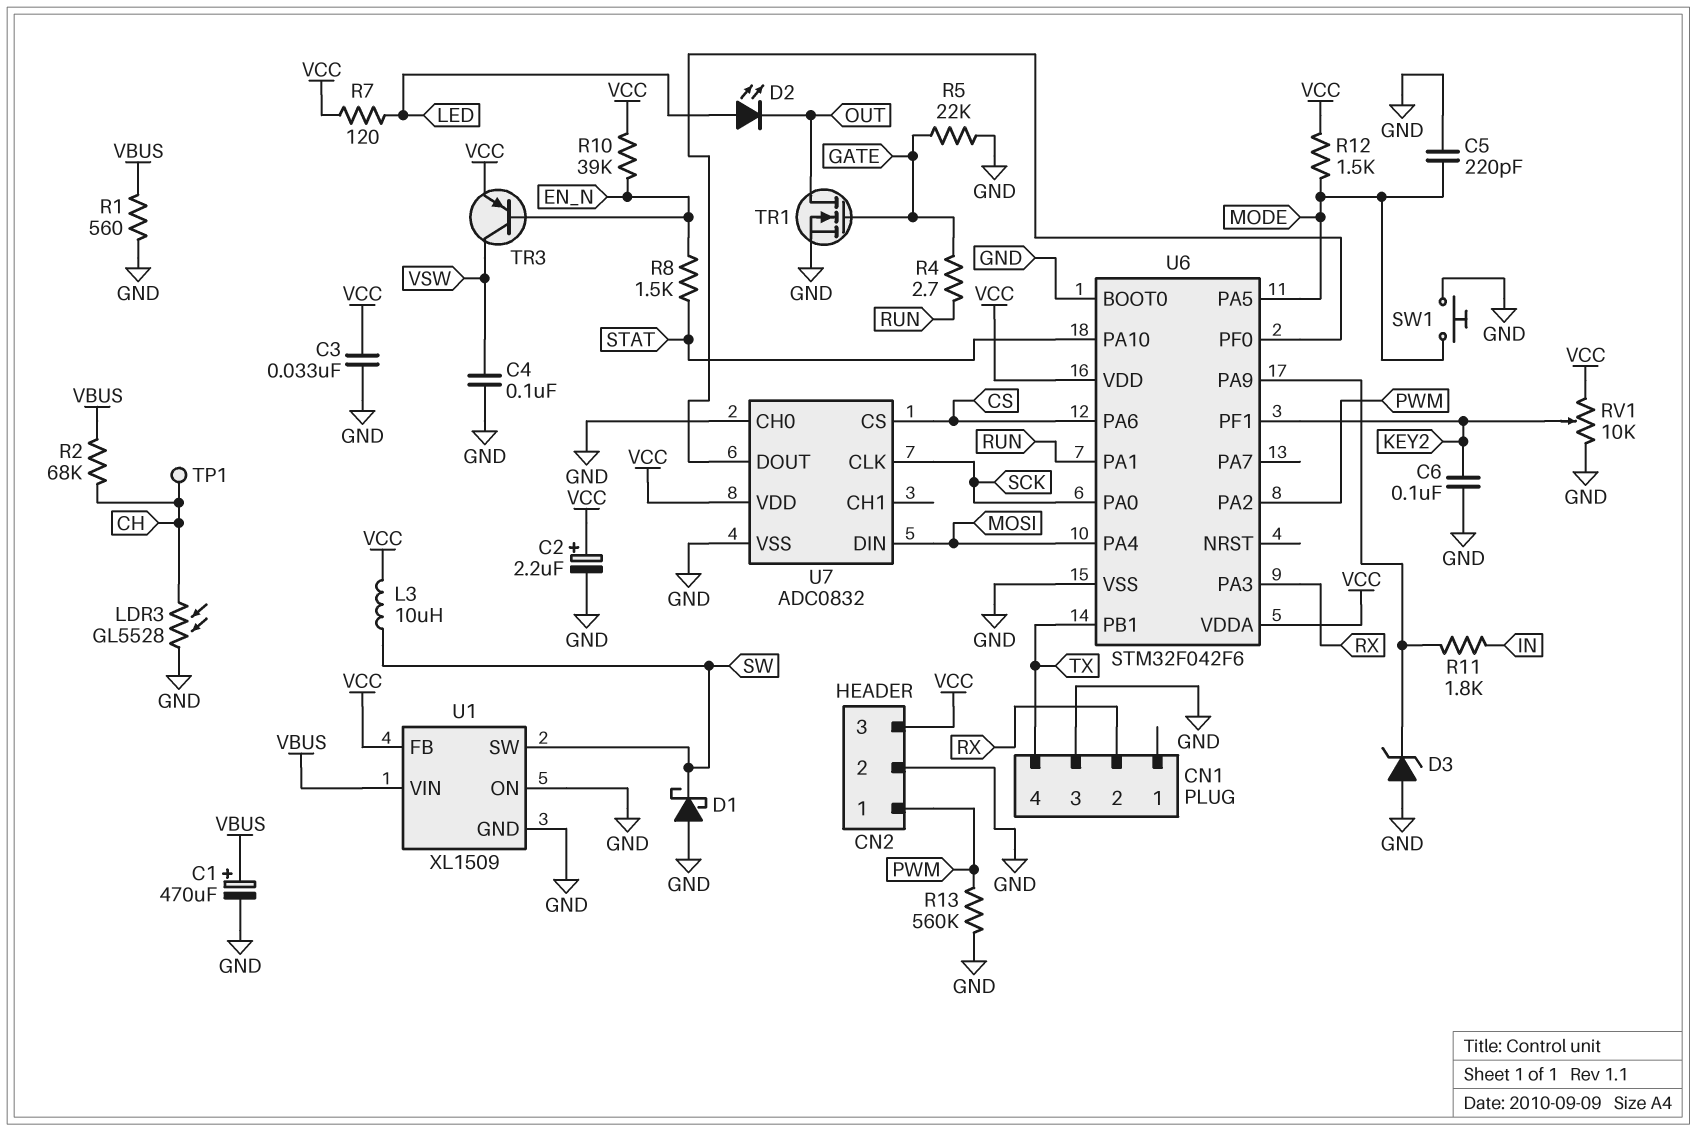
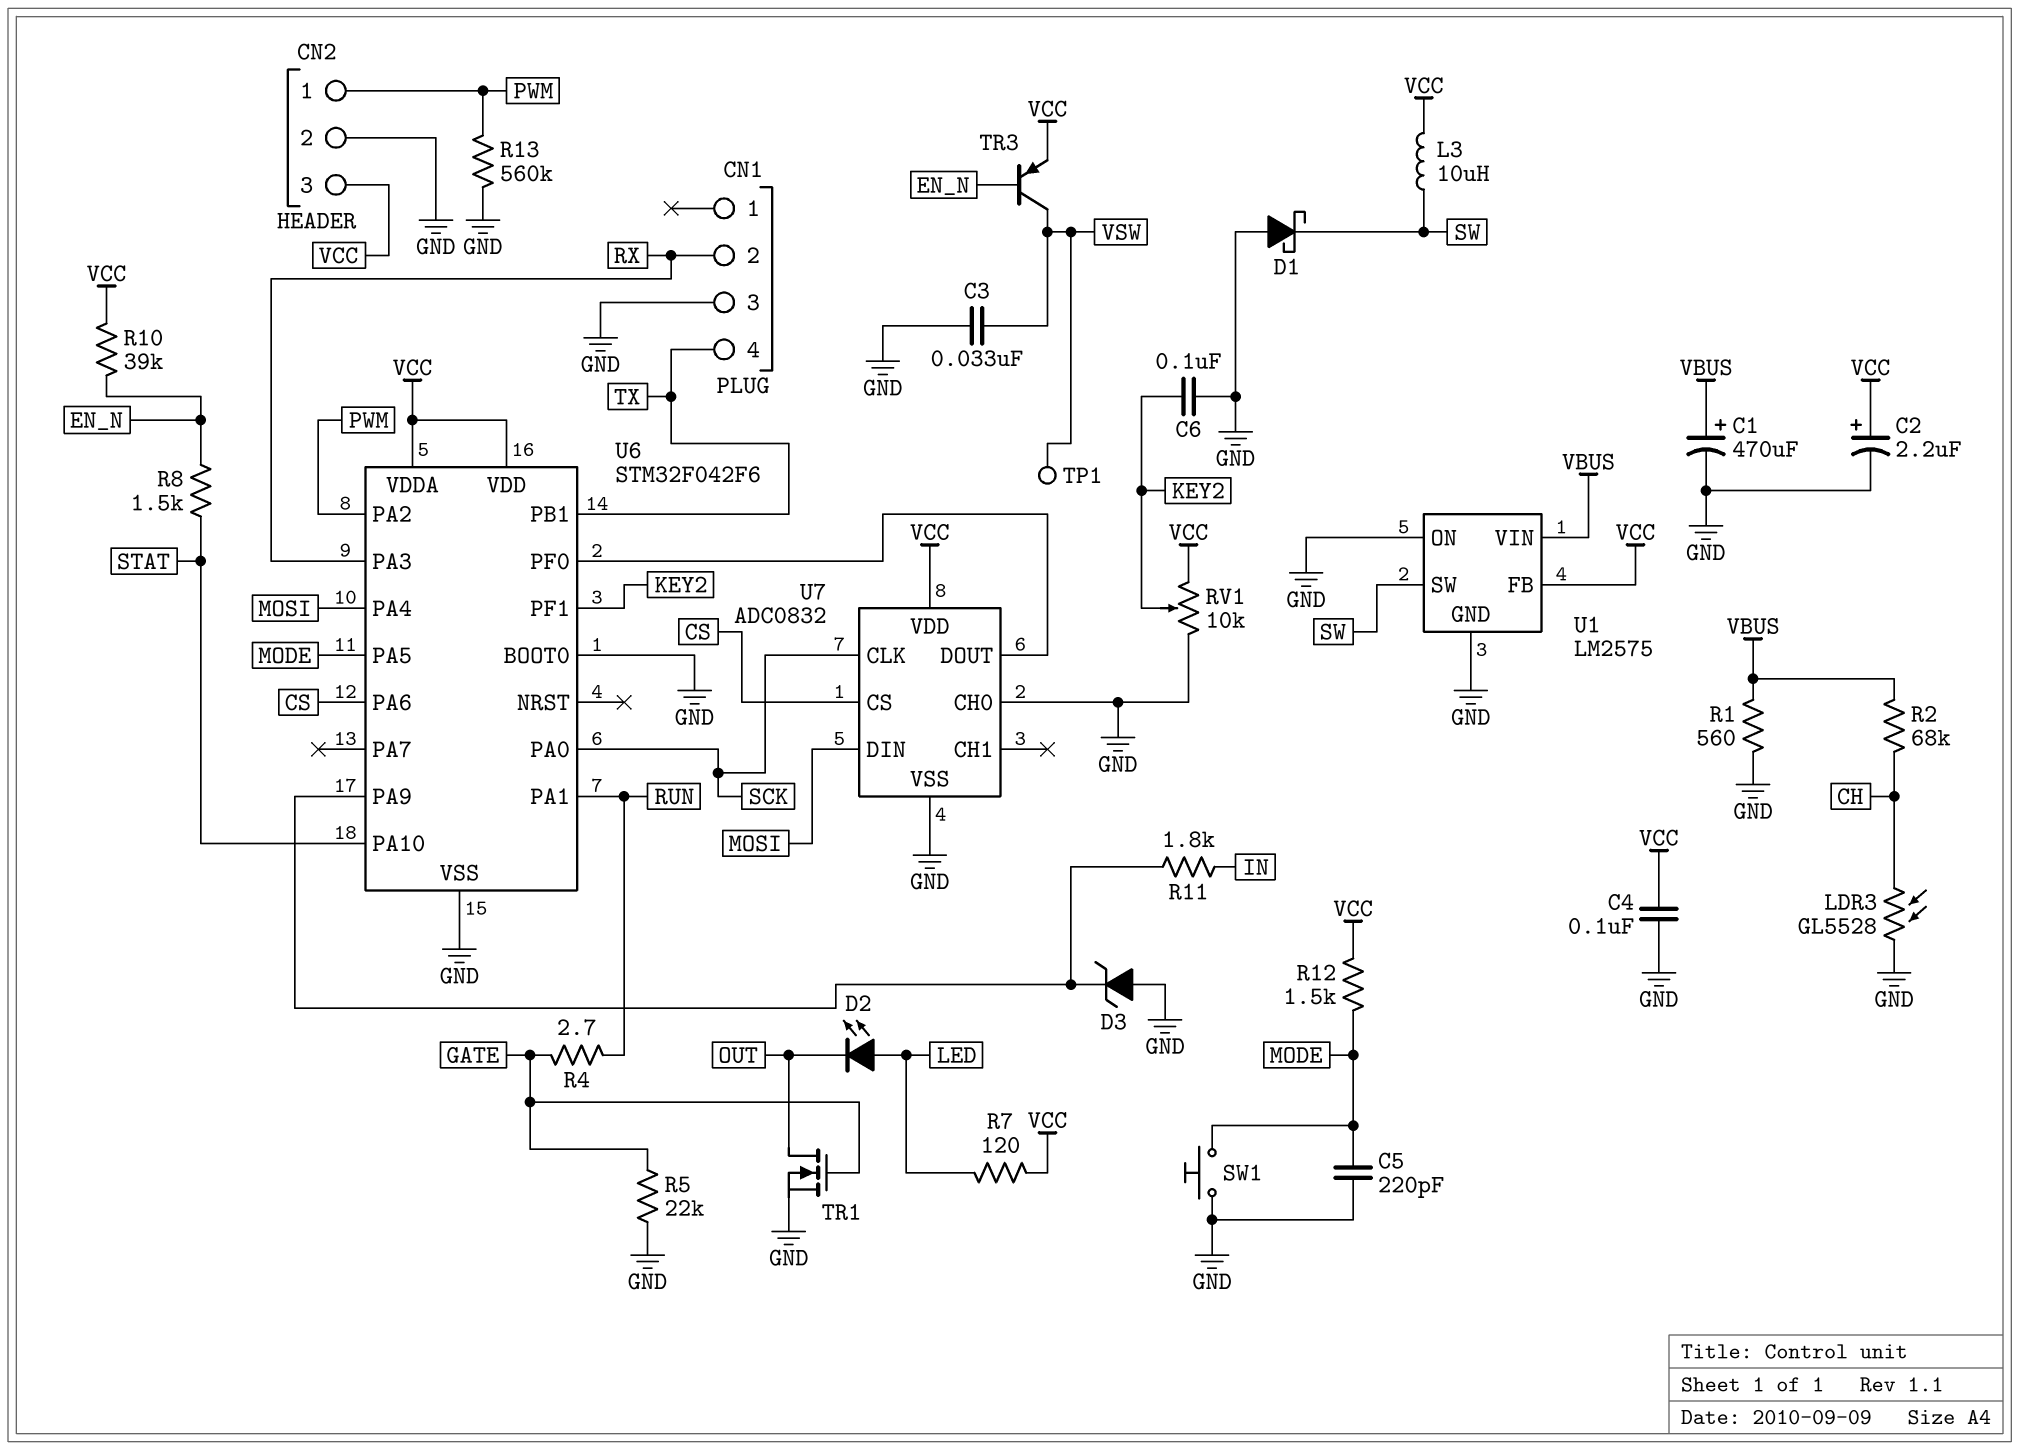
C3: 33nF (GND, VCC) -> 33nF (GND, VSW)
C4: 100nF (GND, VSW) -> 100nF (GND, VCC)
TP1: test point (CH) -> test point (VSW)
U1: XL1509 -> LM2575

